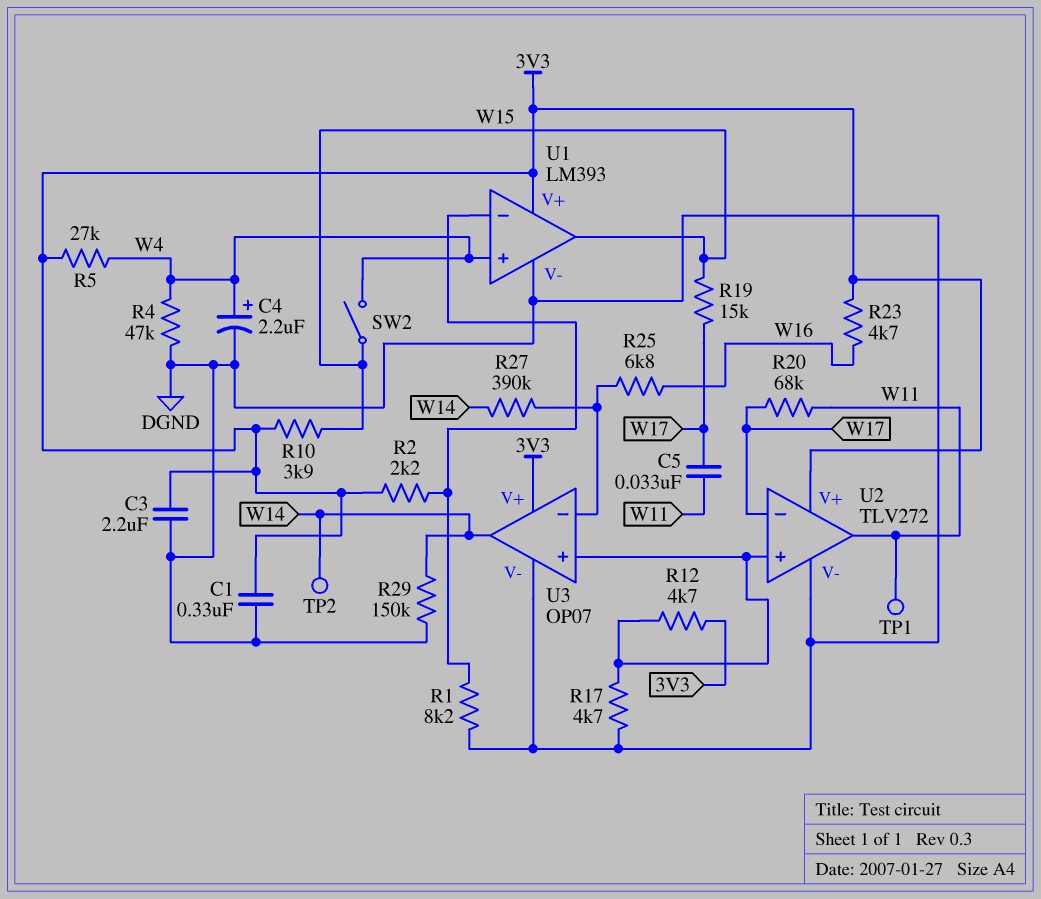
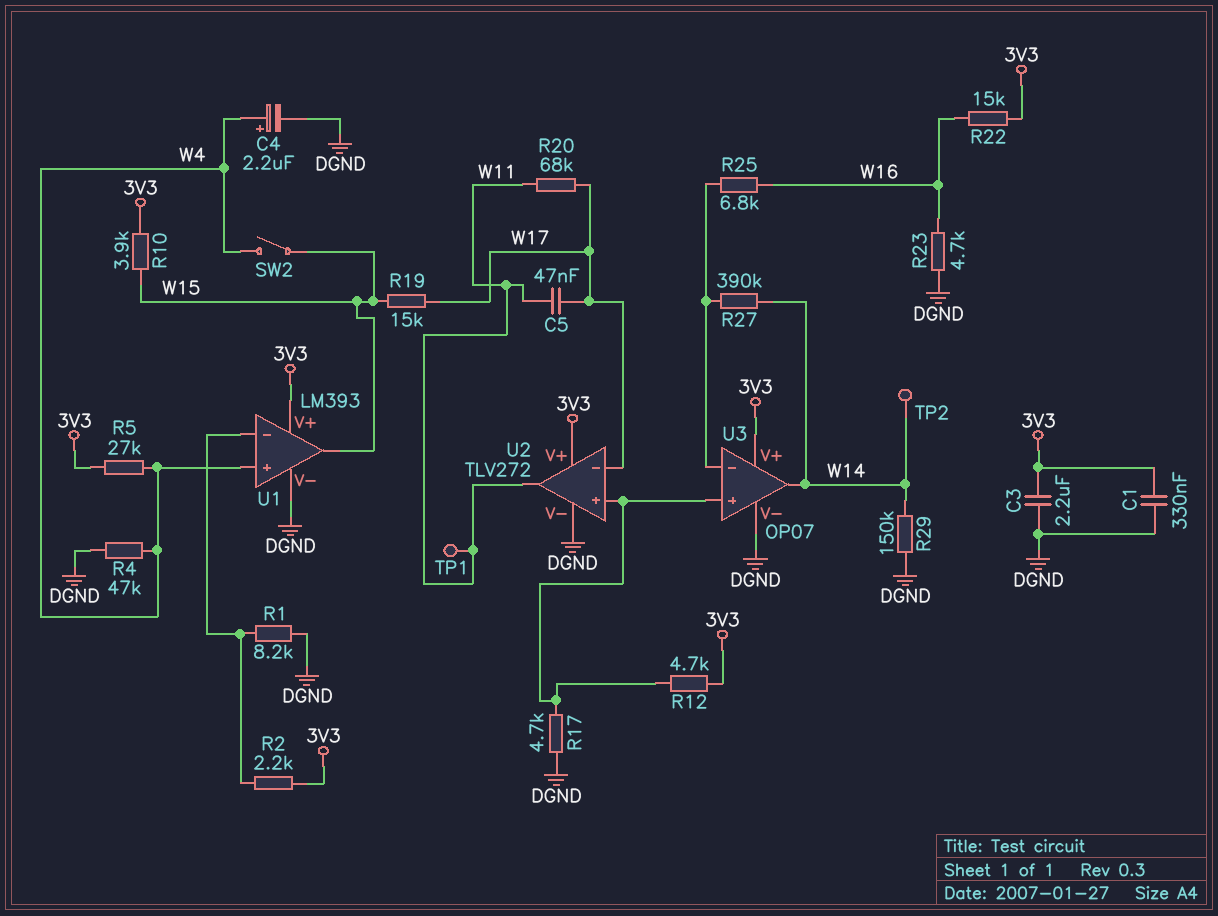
C5: 33nF (W11, W17) -> 47nF (W11, W17)
R22: none -> 15k (3V3, W16)
R23: 4.7k (3V3, W16) -> 4.7k (DGND, W16)

